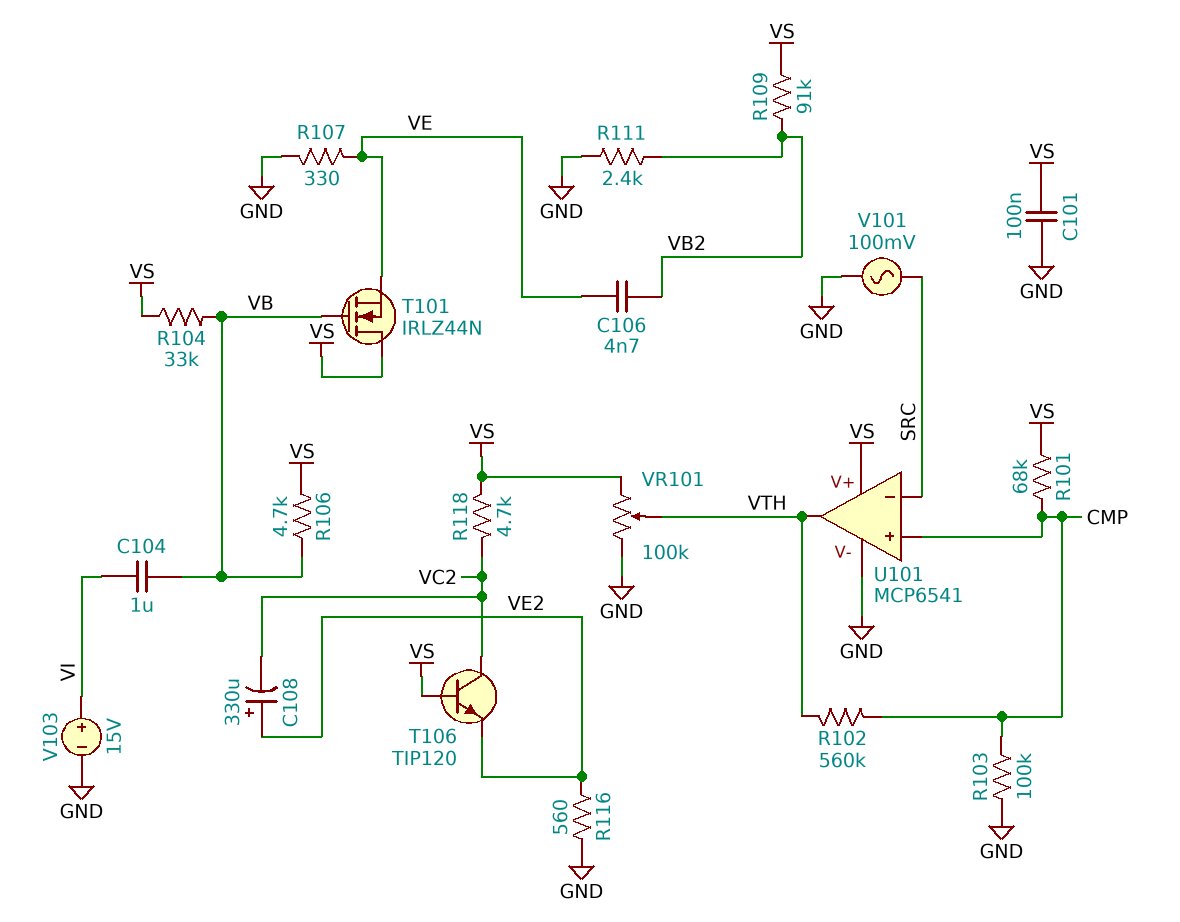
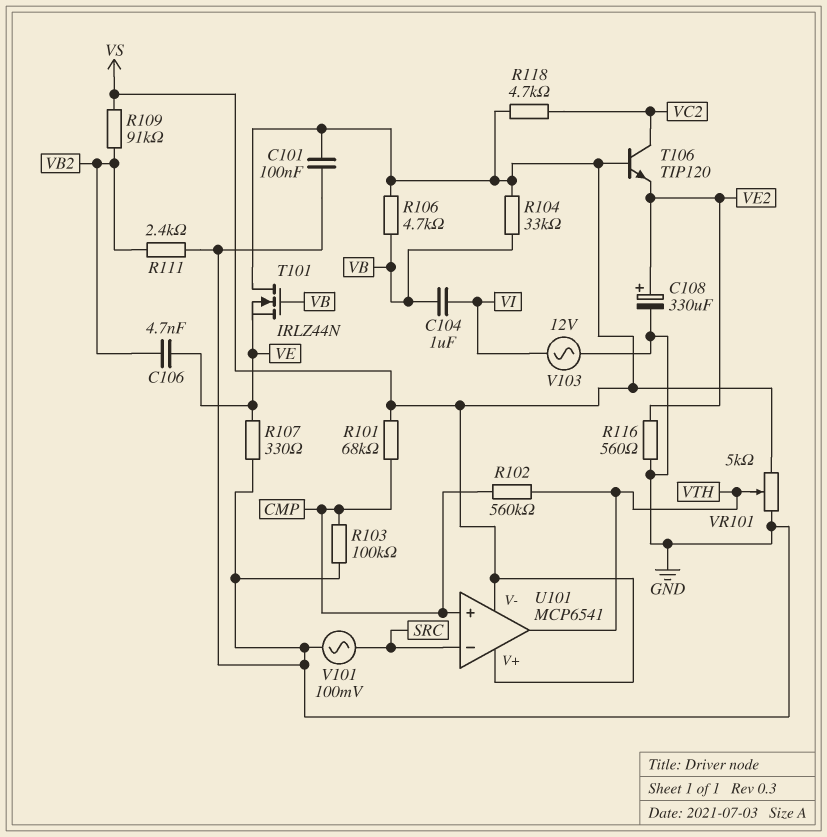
C108: 330uF (plus VE2, minus VC2) -> 330uF (plus VE2, minus GND)
U101 pin V-: GND -> VS
V103: 15V (plus VI, minus GND) -> AC 12V (GND, VI)
VR101: 100k (GND, VS, wiper VTH) -> 5k (GND, VS, wiper VTH)

